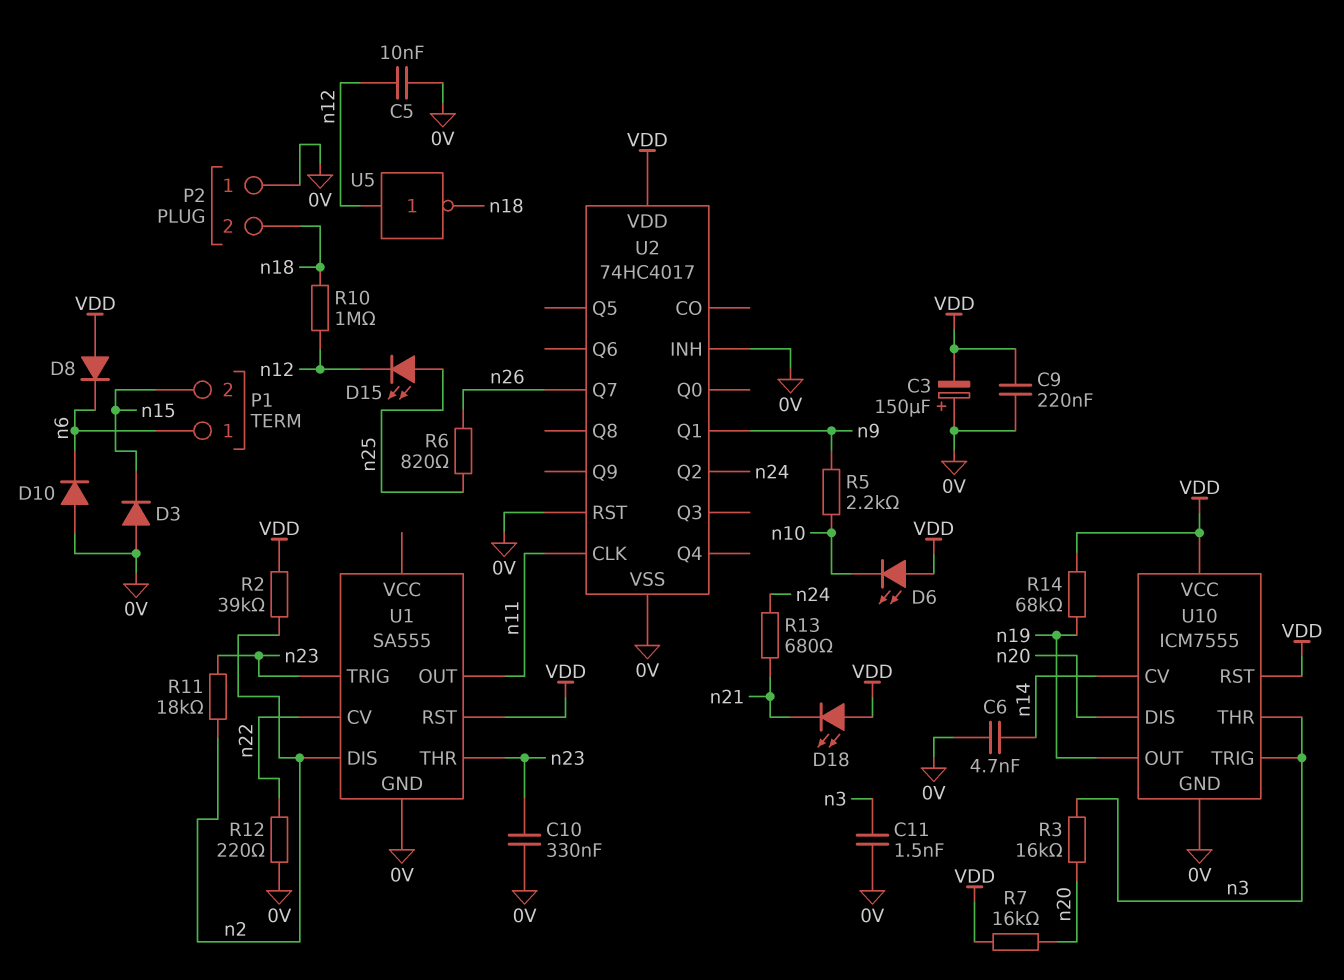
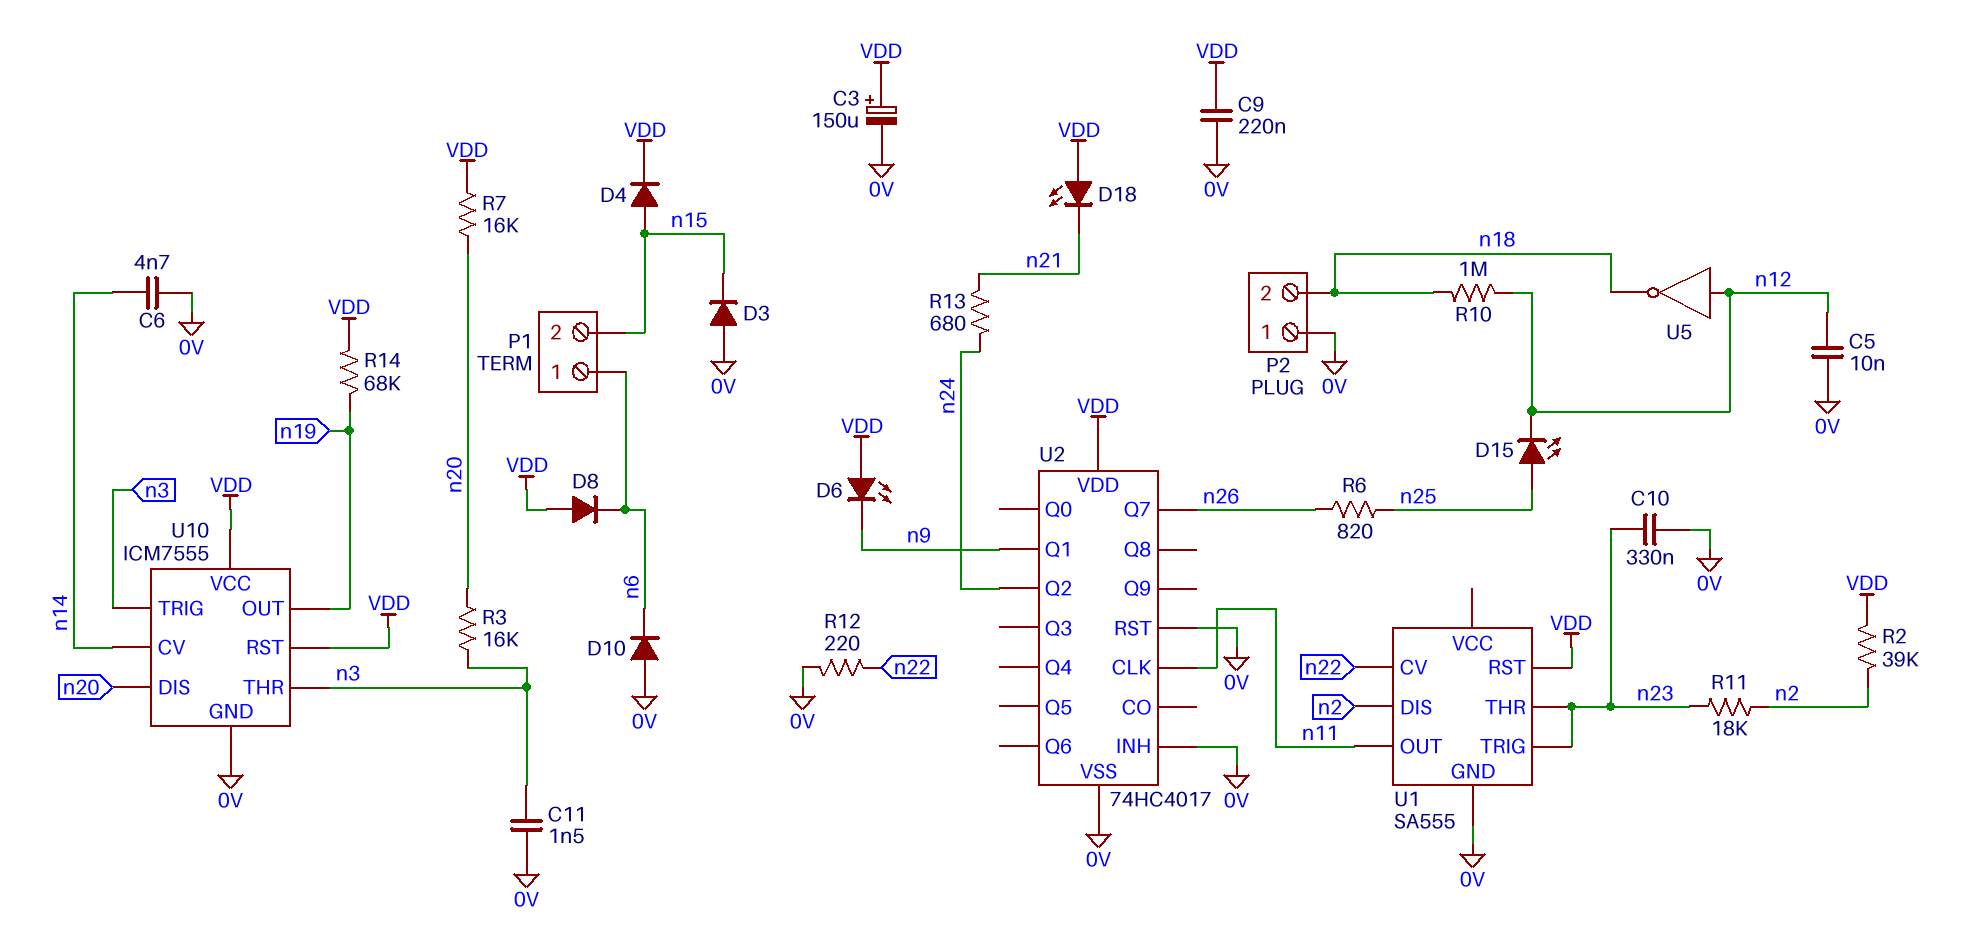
C3: 150uF (plus 0V, minus VDD) -> 150uF (plus VDD, minus 0V)
D4: none -> diode (A n15, K VDD)
D6: LED (A VDD, K n10) -> LED (A VDD, K n9)
R5: 2.2k (n9, n10) -> none

